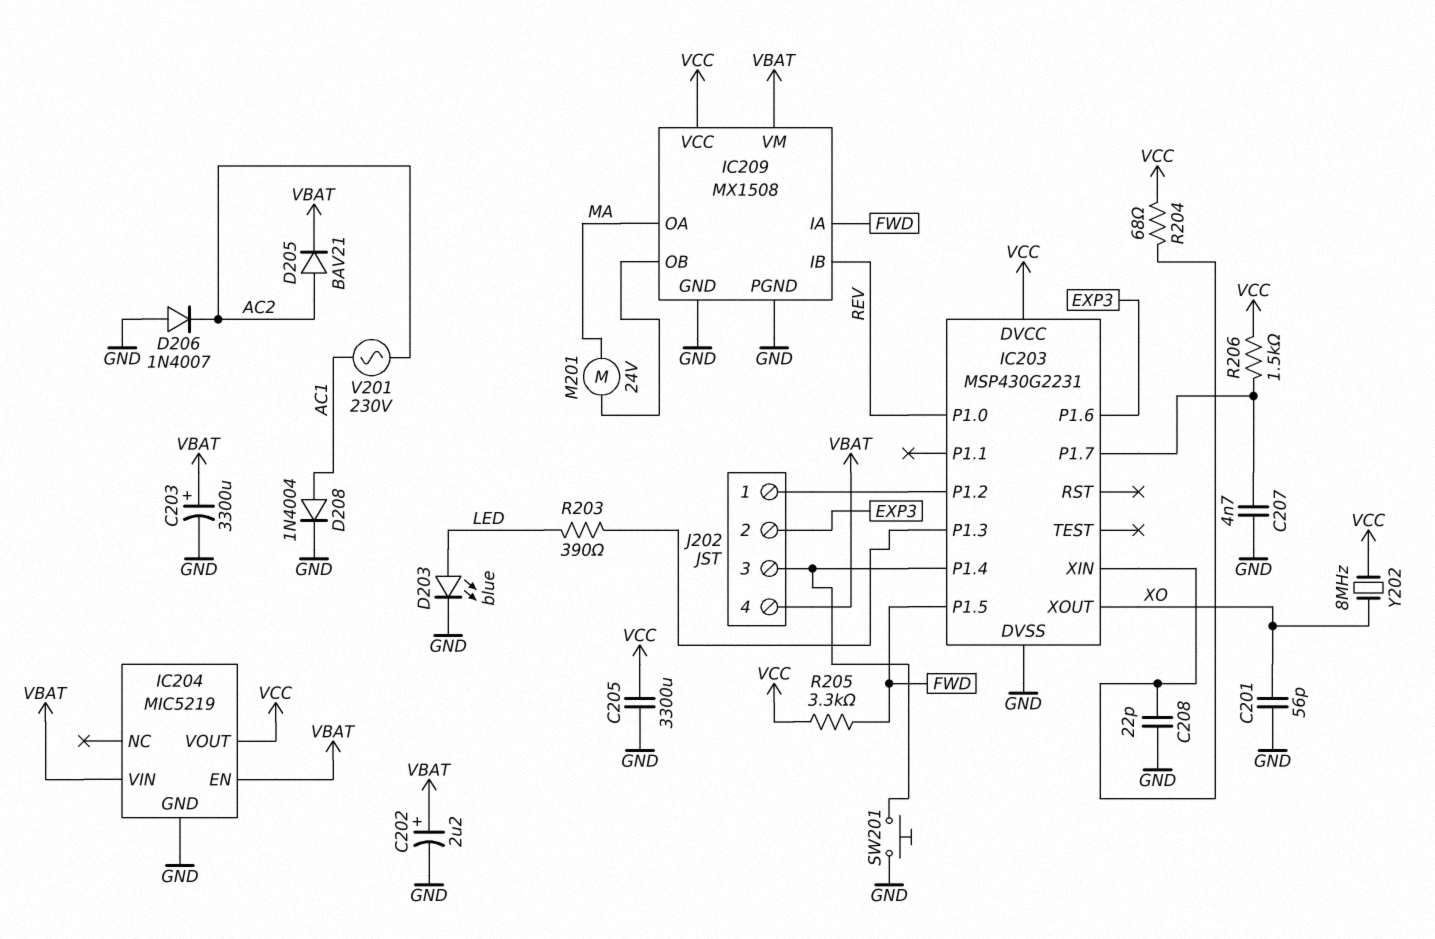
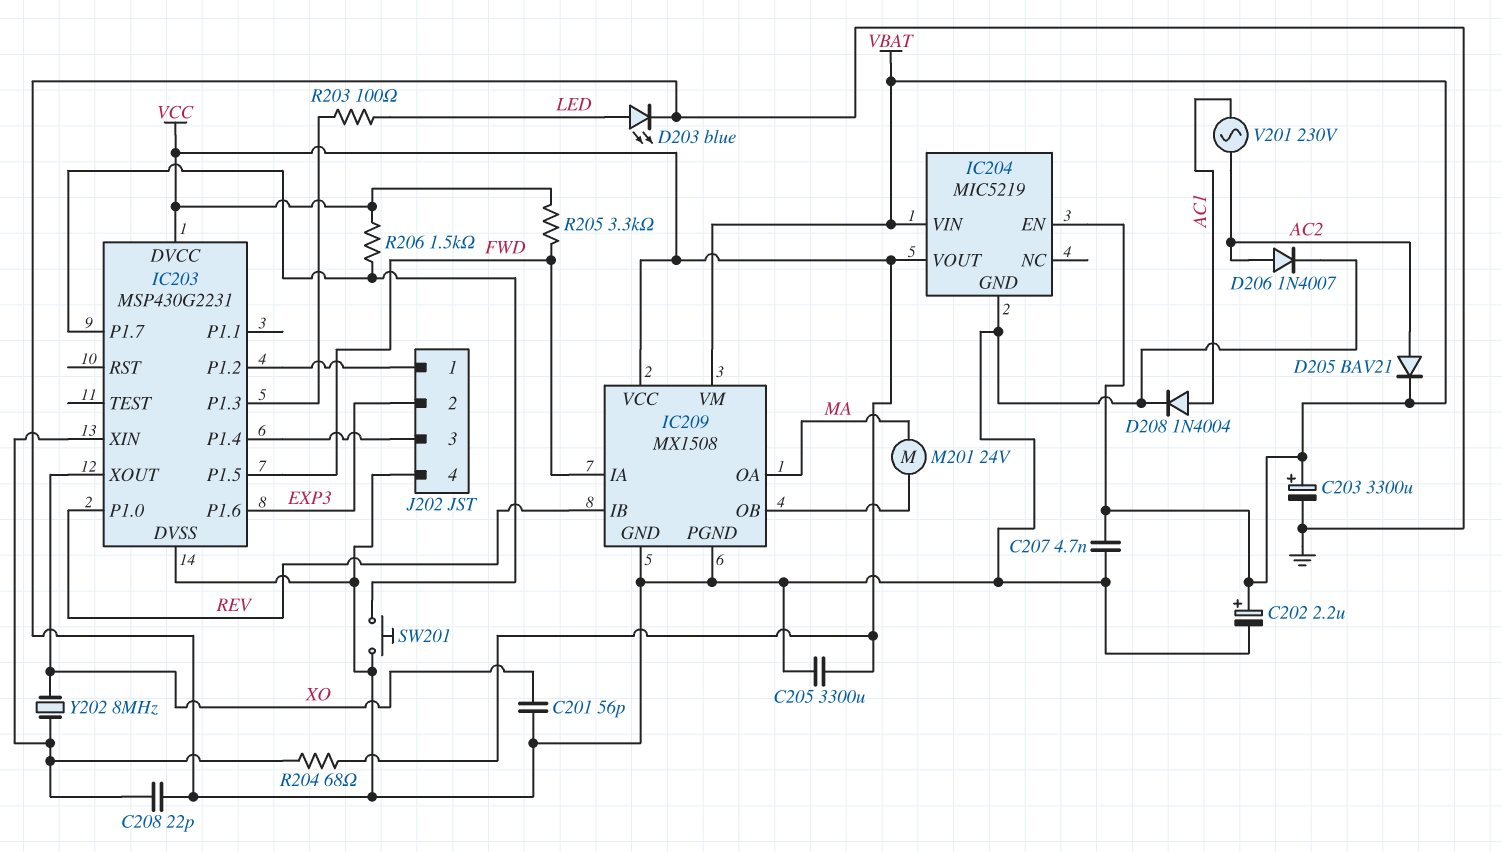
C207: 4.7nF (GND, IC203/P1.7) -> 4.7nF (GND, VBAT)
D206: diode 1N4007 (A GND, K AC2) -> diode 1N4007 (A AC2, K GND)
J202 pin 4: VBAT -> GND
R203: 390 (IC203/P1.3, LED) -> 100 (IC203/P1.3, LED)
SW201: button (GND, IC203/P1.4) -> button (GND, IC203/P1.7)
Y202: 8MHz (VCC, XO) -> 8MHz (IC203/XIN, XO)

